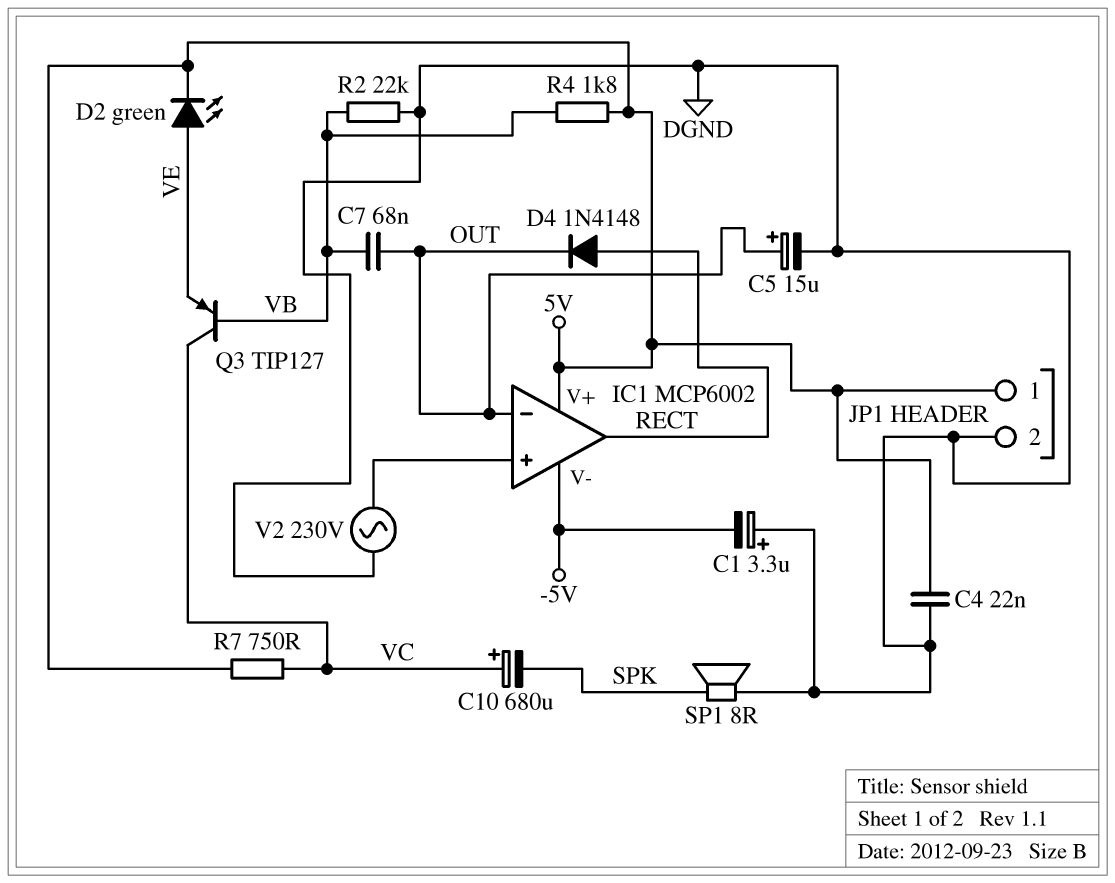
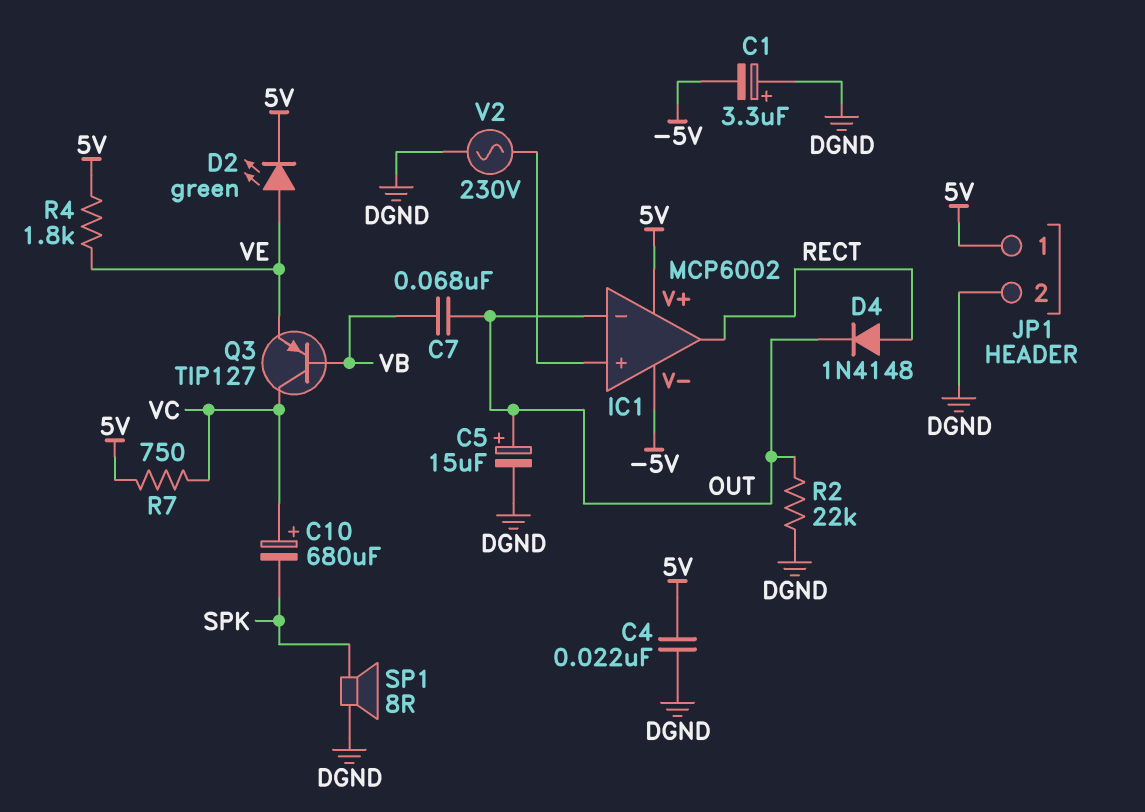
R2: 22k (DGND, VB) -> 22k (DGND, OUT)
R4: 1.8k (5V, VB) -> 1.8k (5V, VE)

